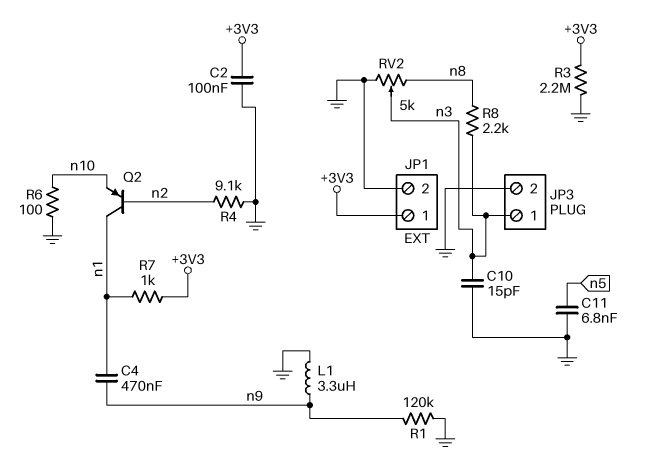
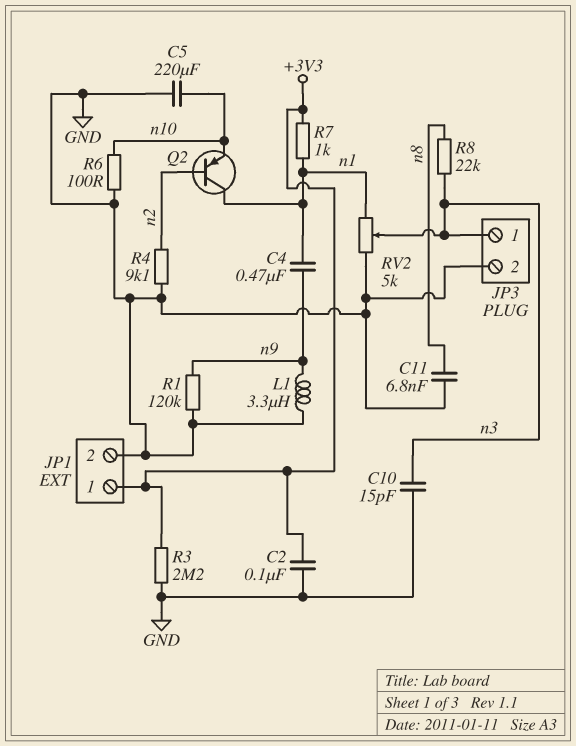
C5: none -> 220uF (GND, n10)
C11: 6.8nF (GND, n5) -> 6.8nF (GND, n8)
R8: 2.2k (n3, n8) -> 22k (n3, n8)
RV2: 5k (GND, n8, wiper n3) -> 5k (GND, n1, wiper n3)

